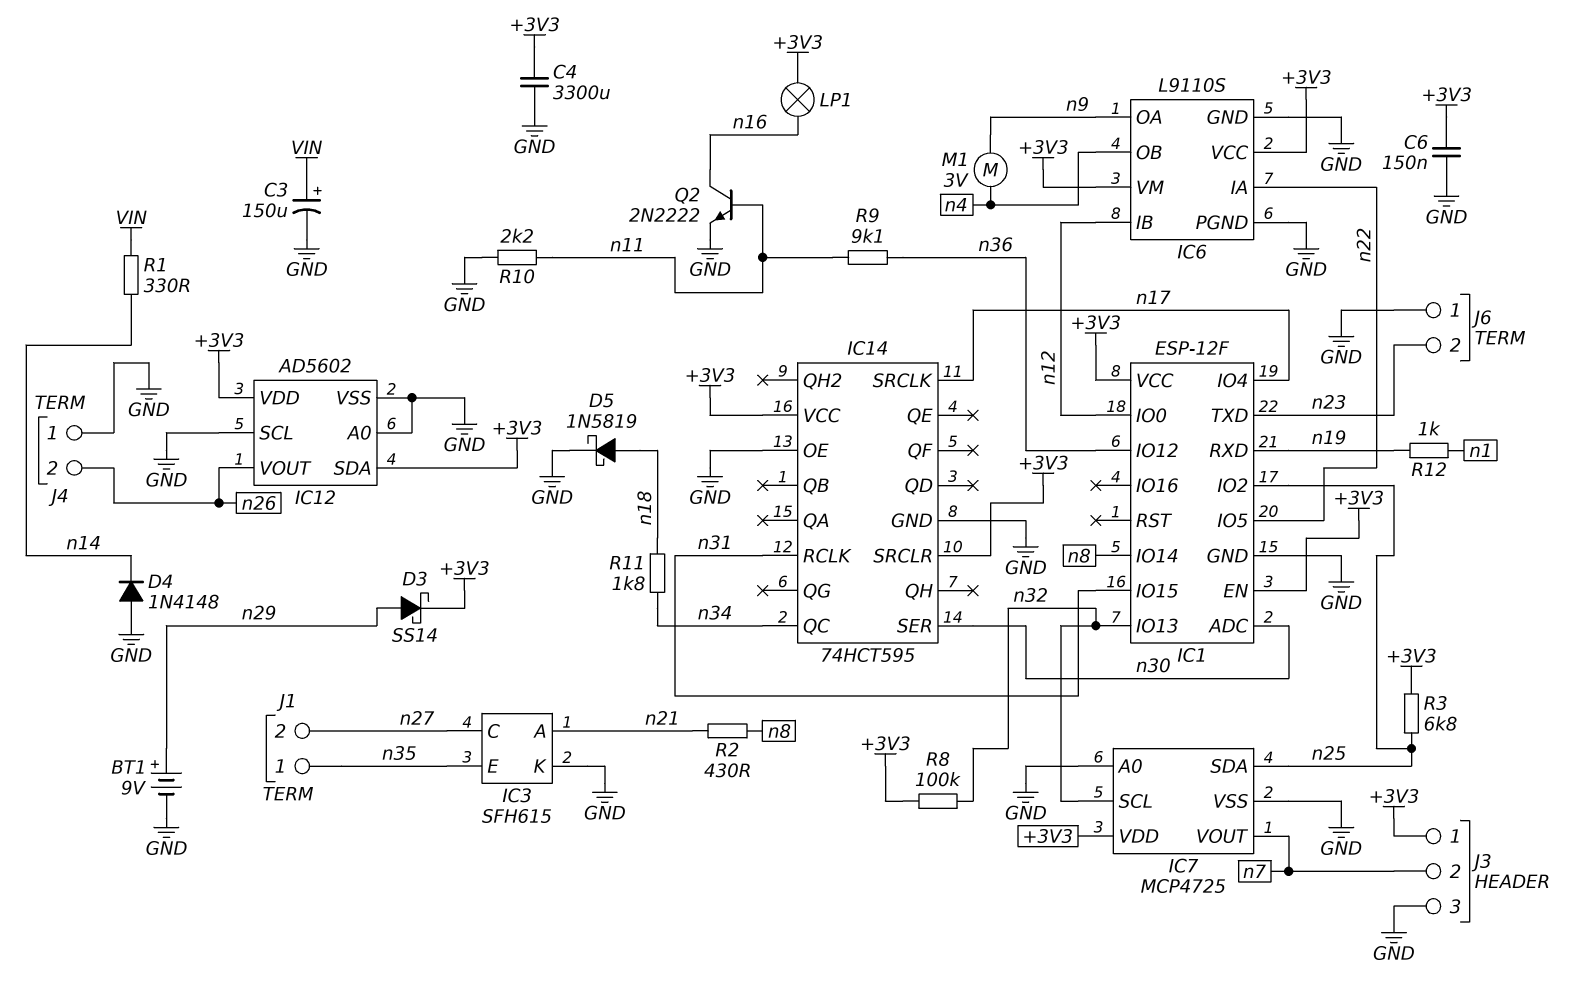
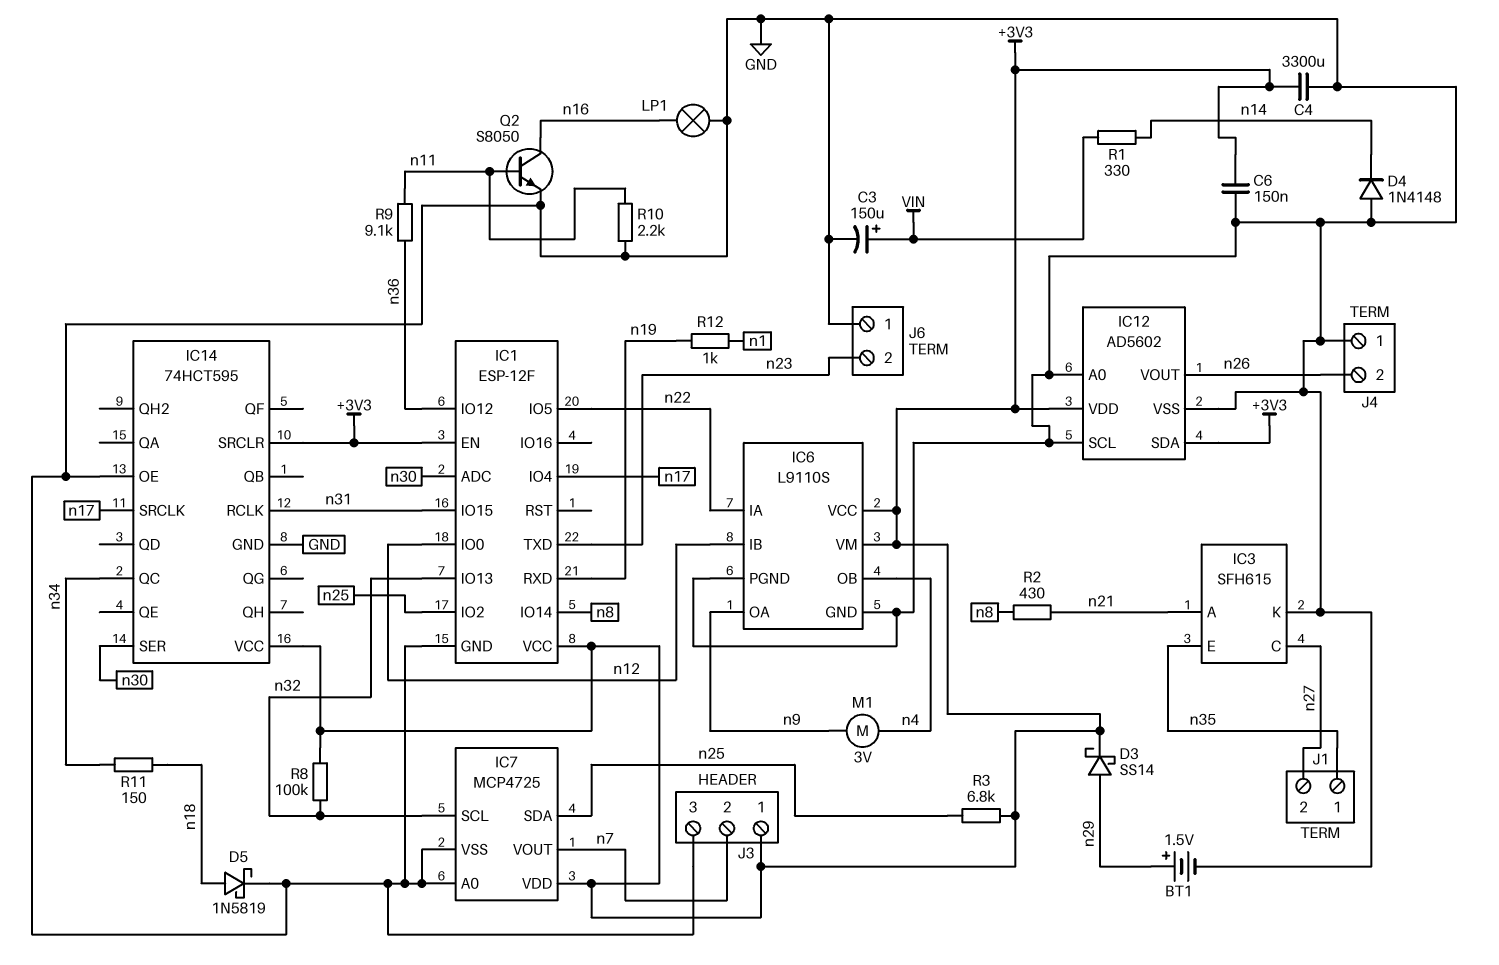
BT1: 9V (plus n29, minus GND) -> 1.5V (plus n29, minus GND)
LP1: lamp (+3V3, n16) -> lamp (GND, n16)
Q2: NPN 2N2222 (B n11, C n16, E GND) -> NPN S8050 (B n11, C n16, E GND)
R11: 1.8k (n18, n34) -> 150 (n18, n34)

